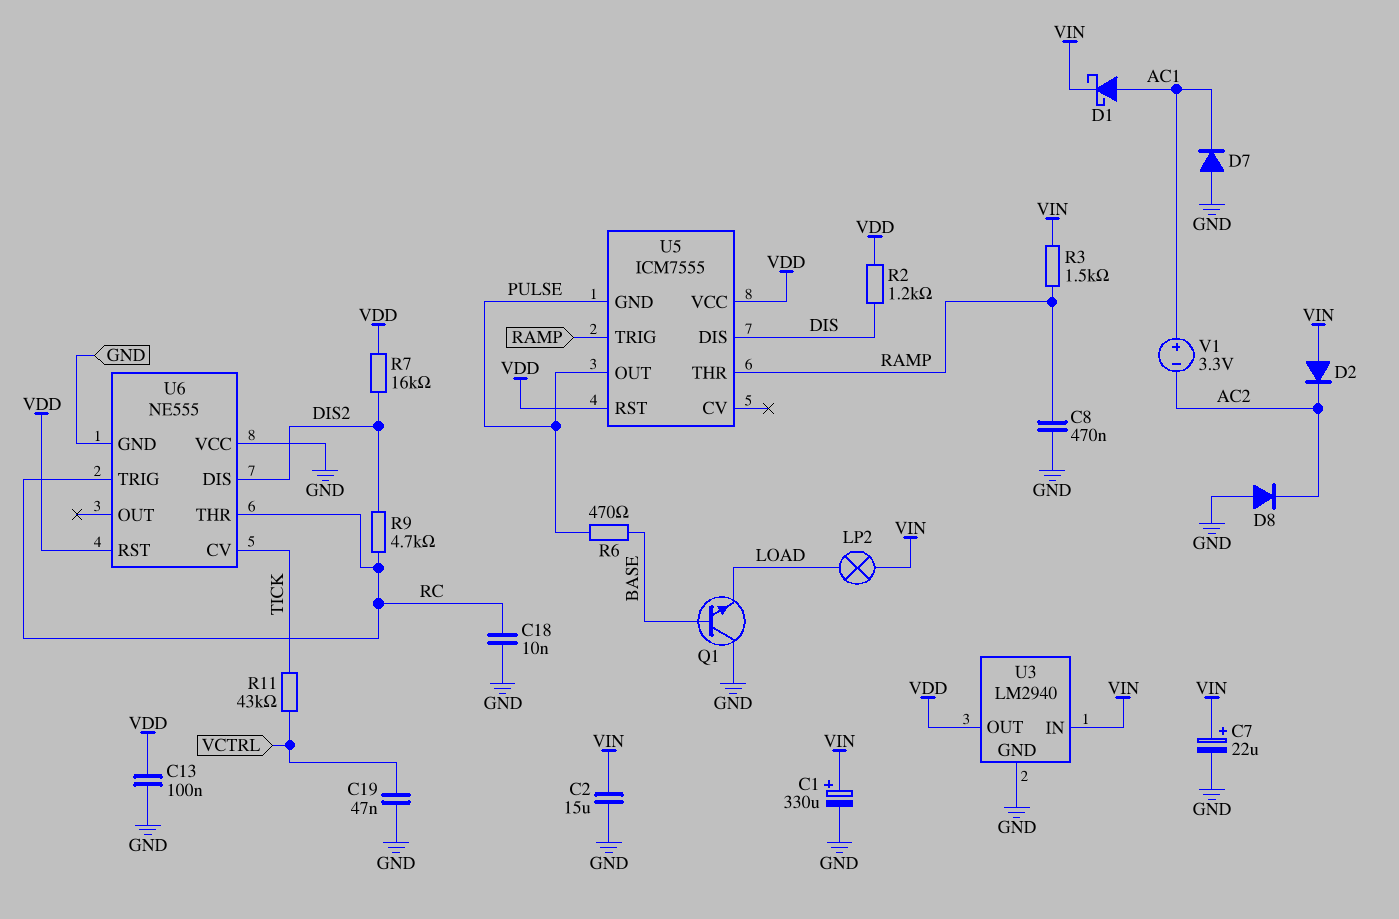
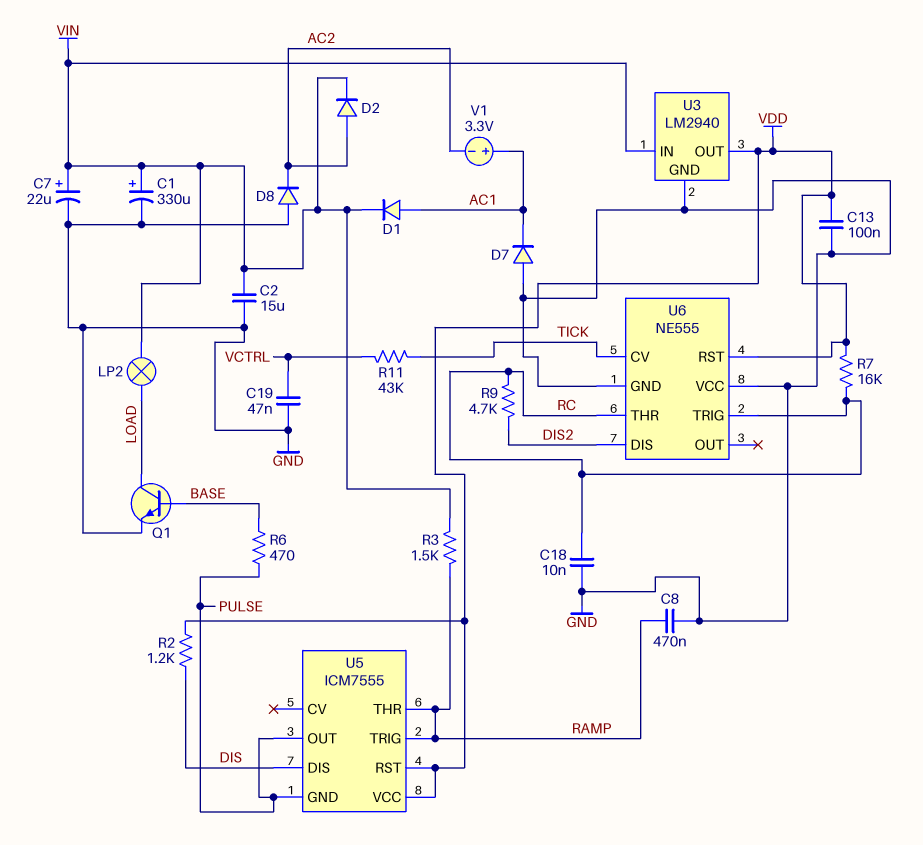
D1: schottky (A AC1, K VIN) -> diode (A AC1, K VIN)
D2: diode (A VIN, K AC2) -> diode (A AC2, K VIN)
Q1: NPN (B BASE, C GND, E LOAD) -> NPN (B BASE, C LOAD, E GND)
R7: 16k (DIS2, VDD) -> 16k (RC, VDD)

